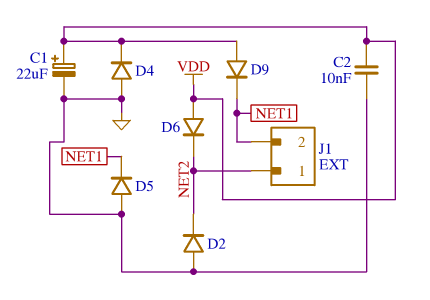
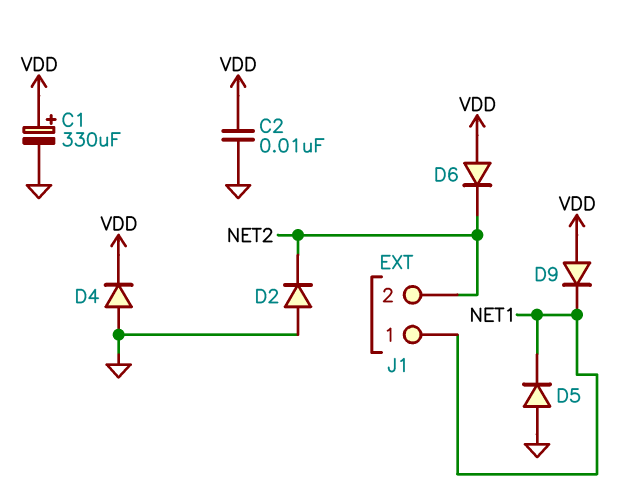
C1: 22uF (plus VDD, minus GND) -> 330uF (plus VDD, minus GND)
J1 pin 1: NET2 -> NET1
J1 pin 2: NET1 -> NET2

